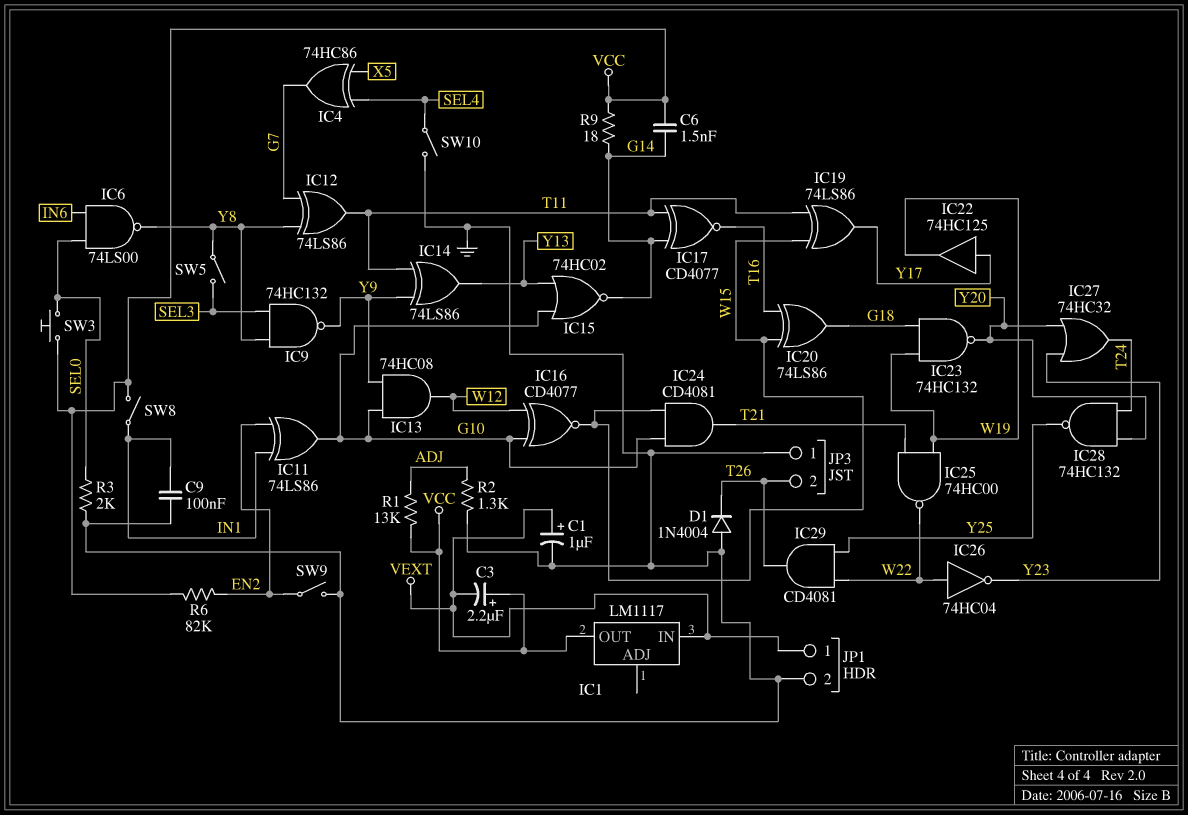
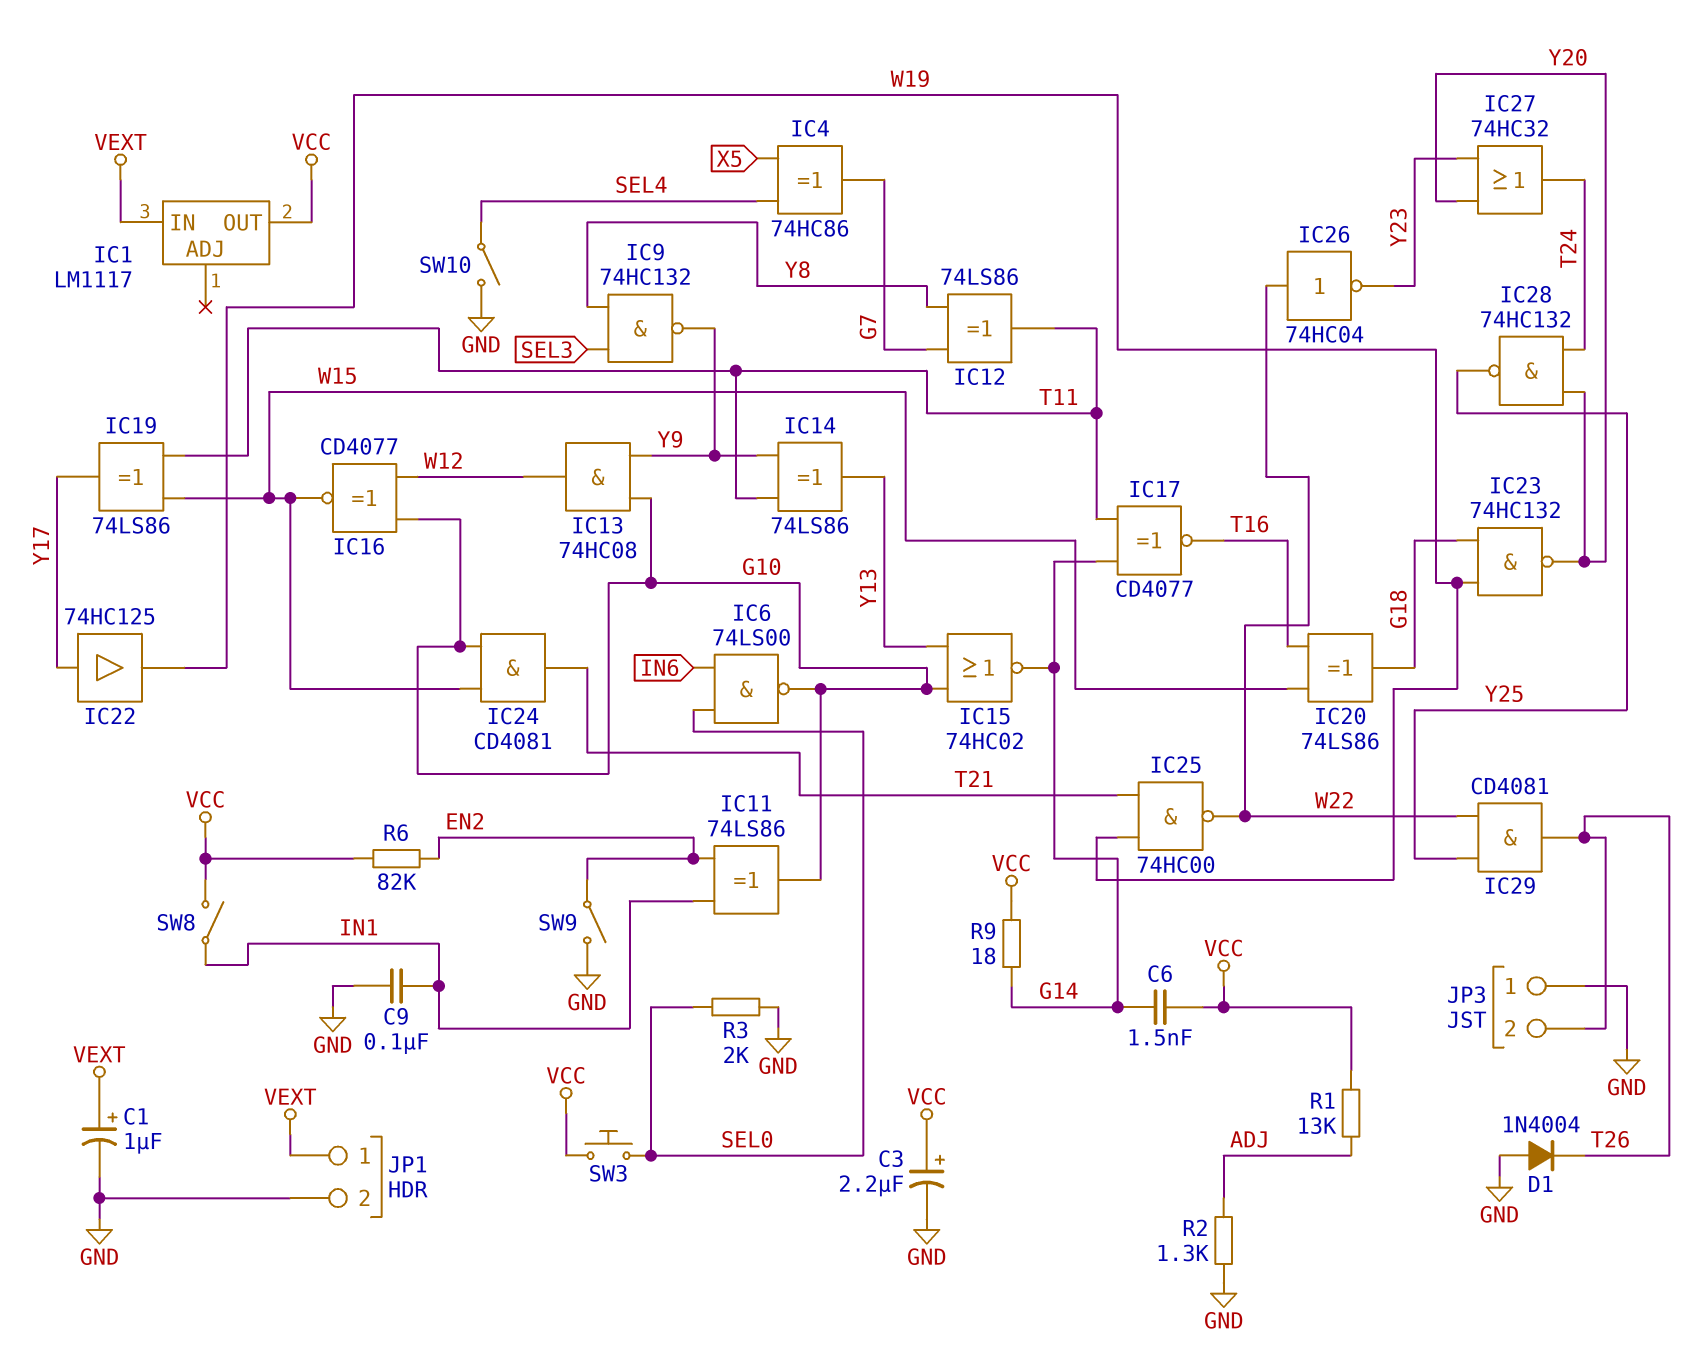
C3: 2.2uF (plus VCC, minus VEXT) -> 2.2uF (plus VCC, minus GND)
IC6: NAND 74LS00 (in IN6, in SEL0, out Y8) -> NAND 74LS00 (in IN6, in SEL0, out G10)
SW5: switch (SEL3, Y8) -> none

